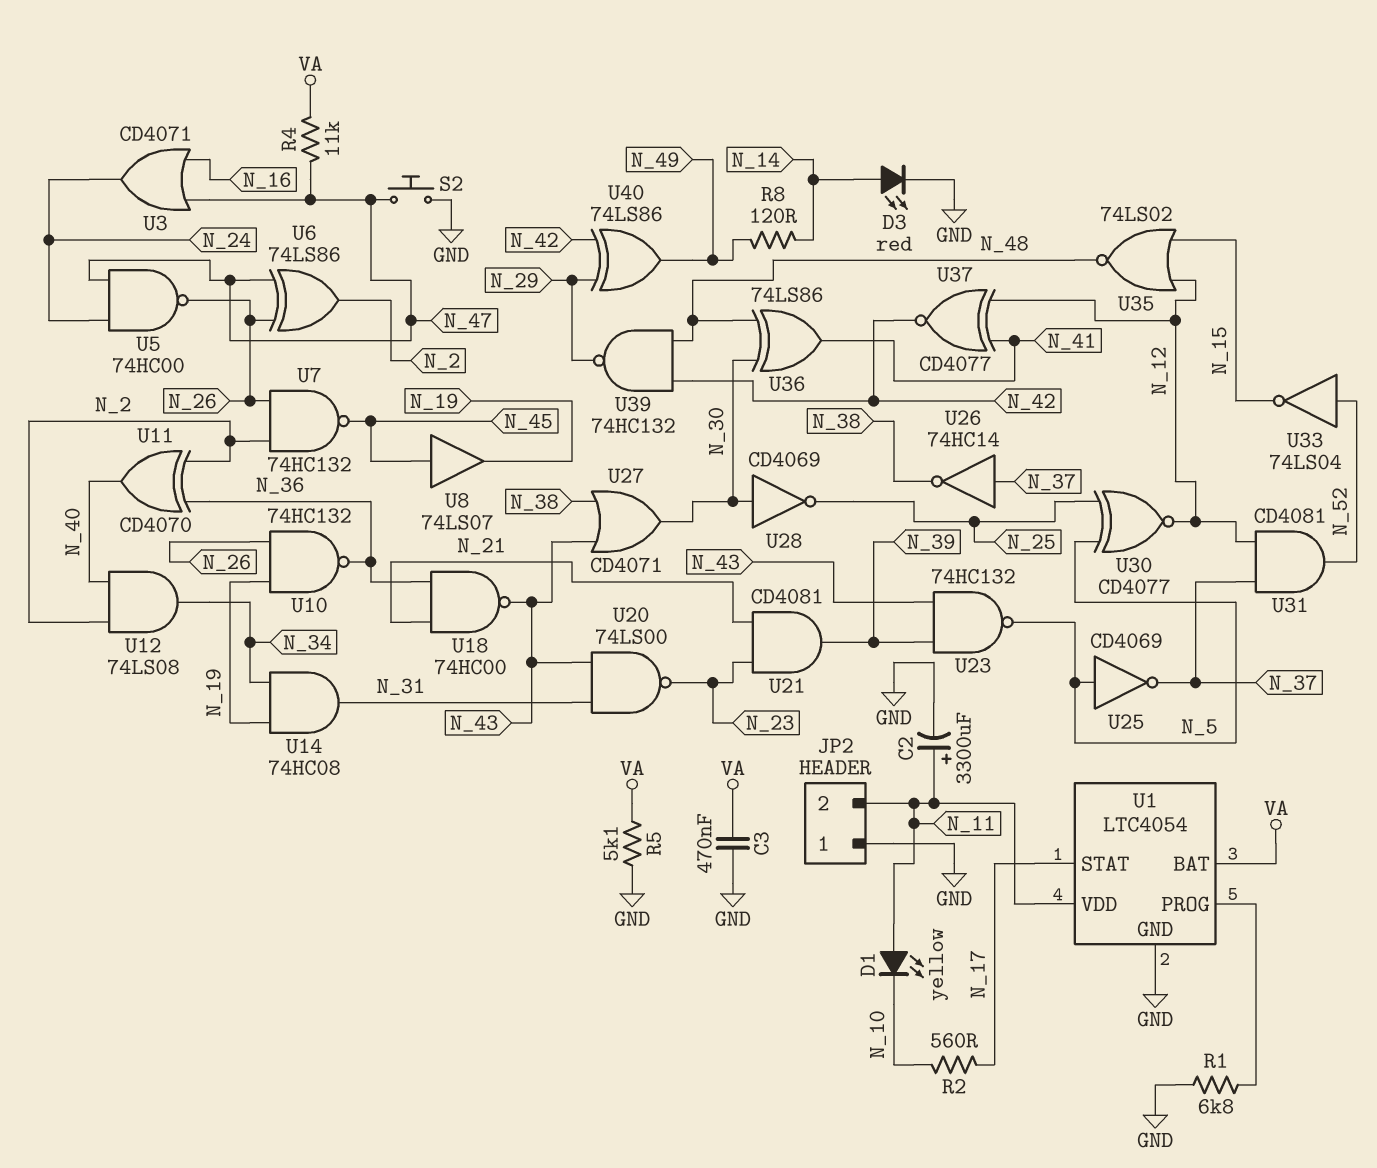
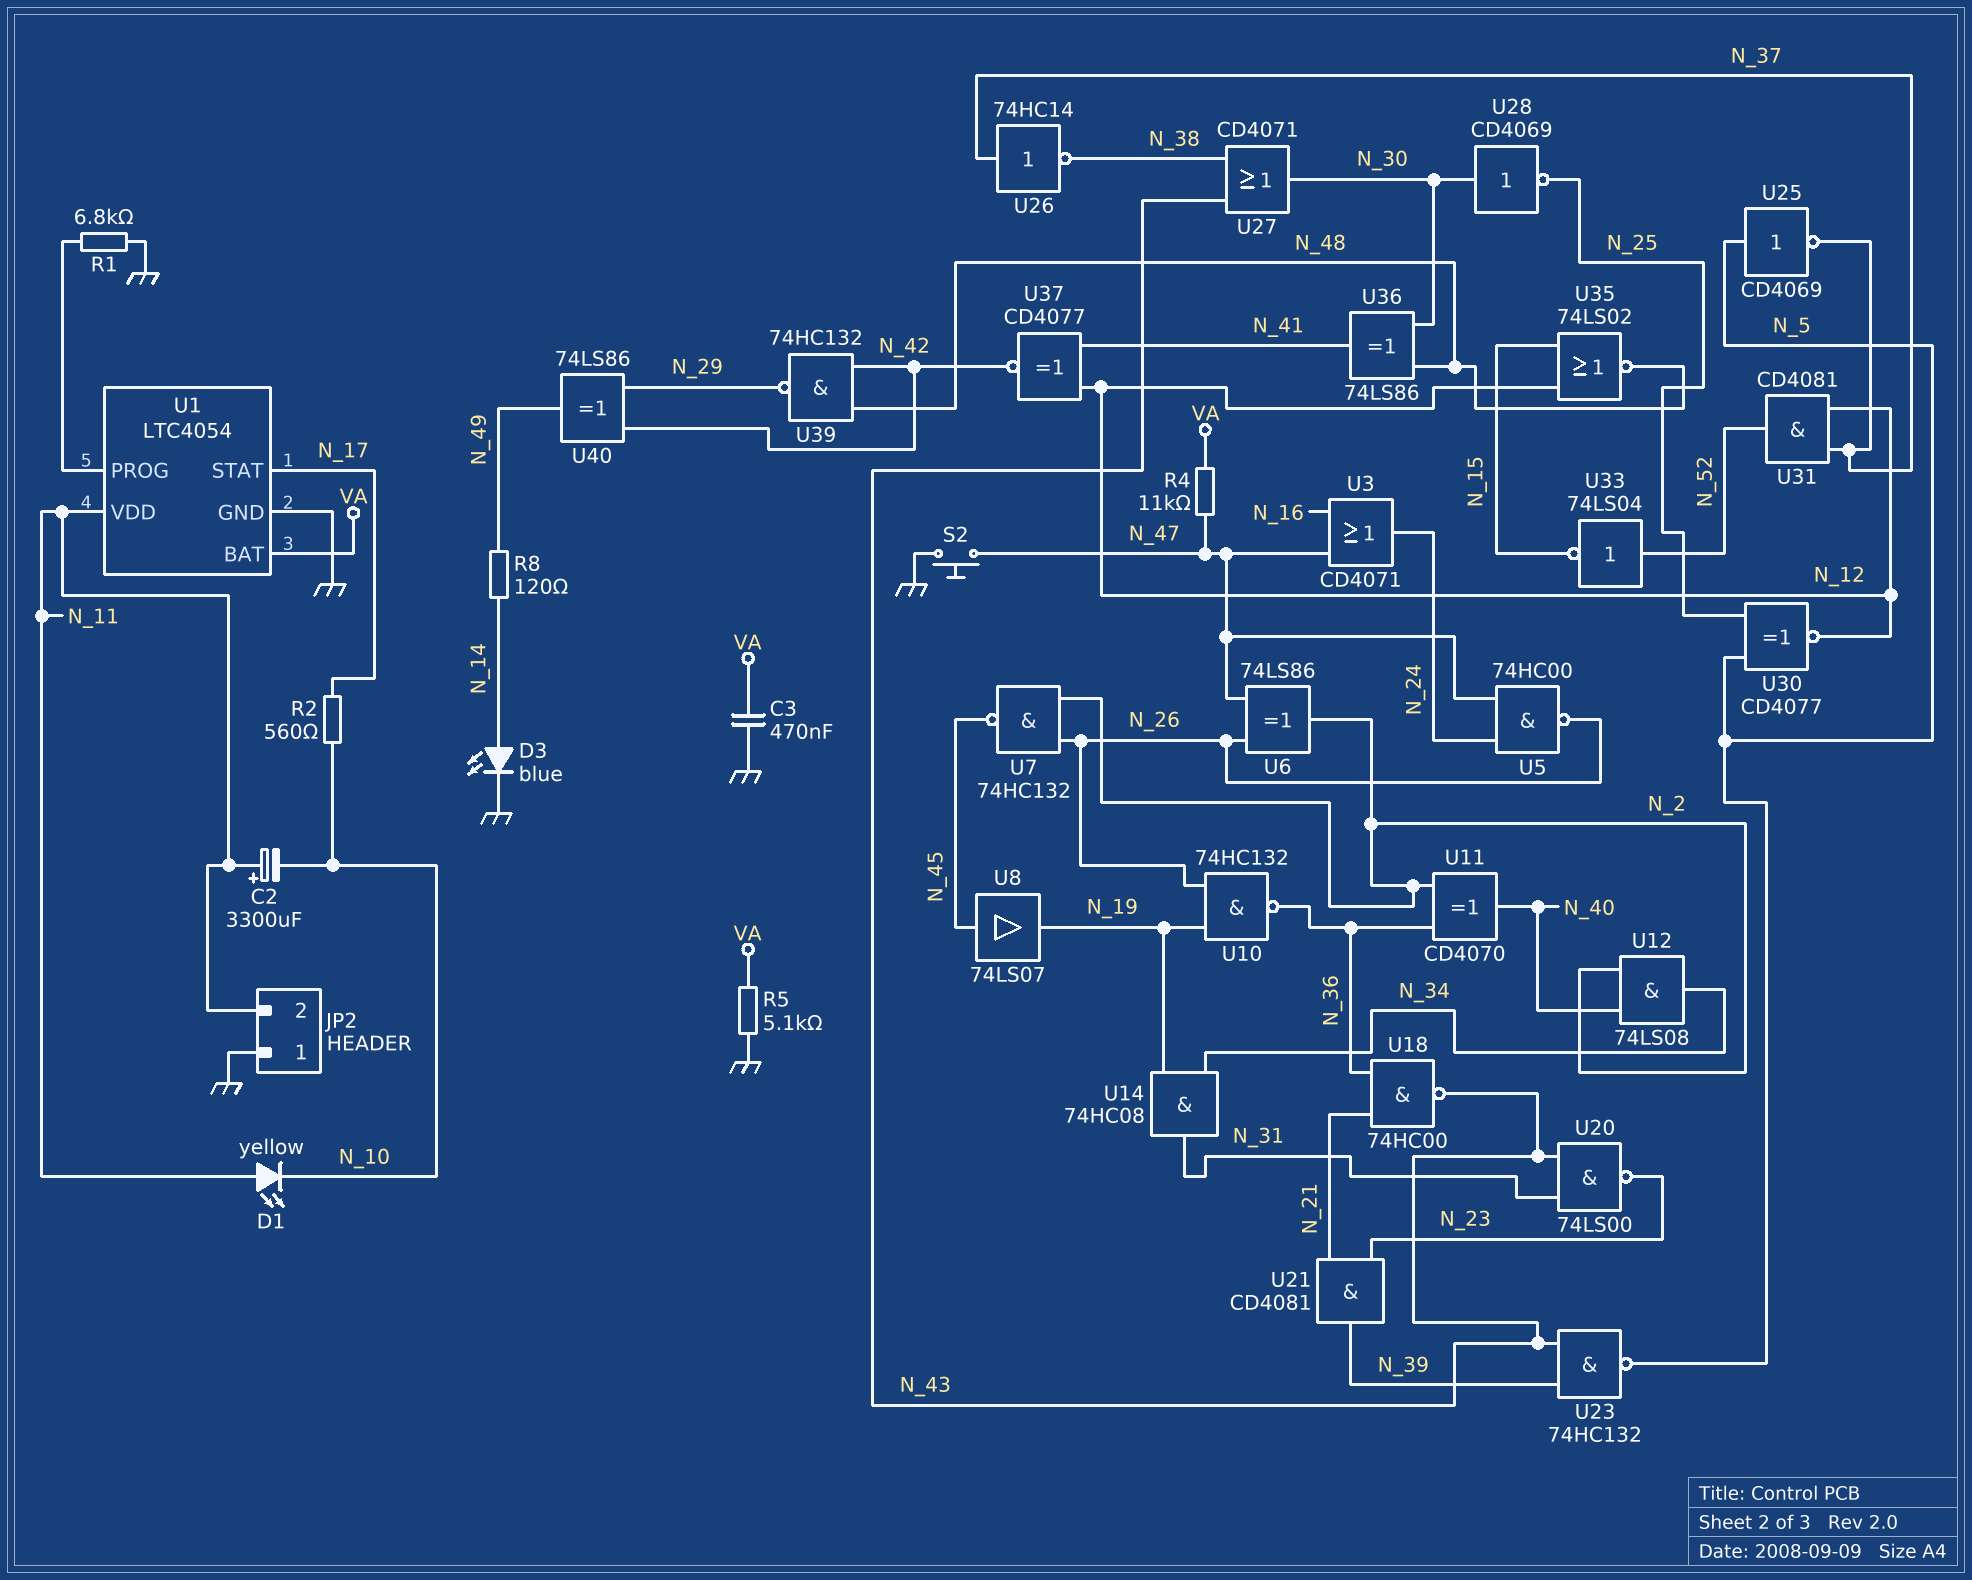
C2: 3300uF (plus N_11, minus GND) -> 3300uF (plus N_11, minus N_10)
D3: LED red (A N_14, K GND) -> LED blue (A N_14, K GND)

